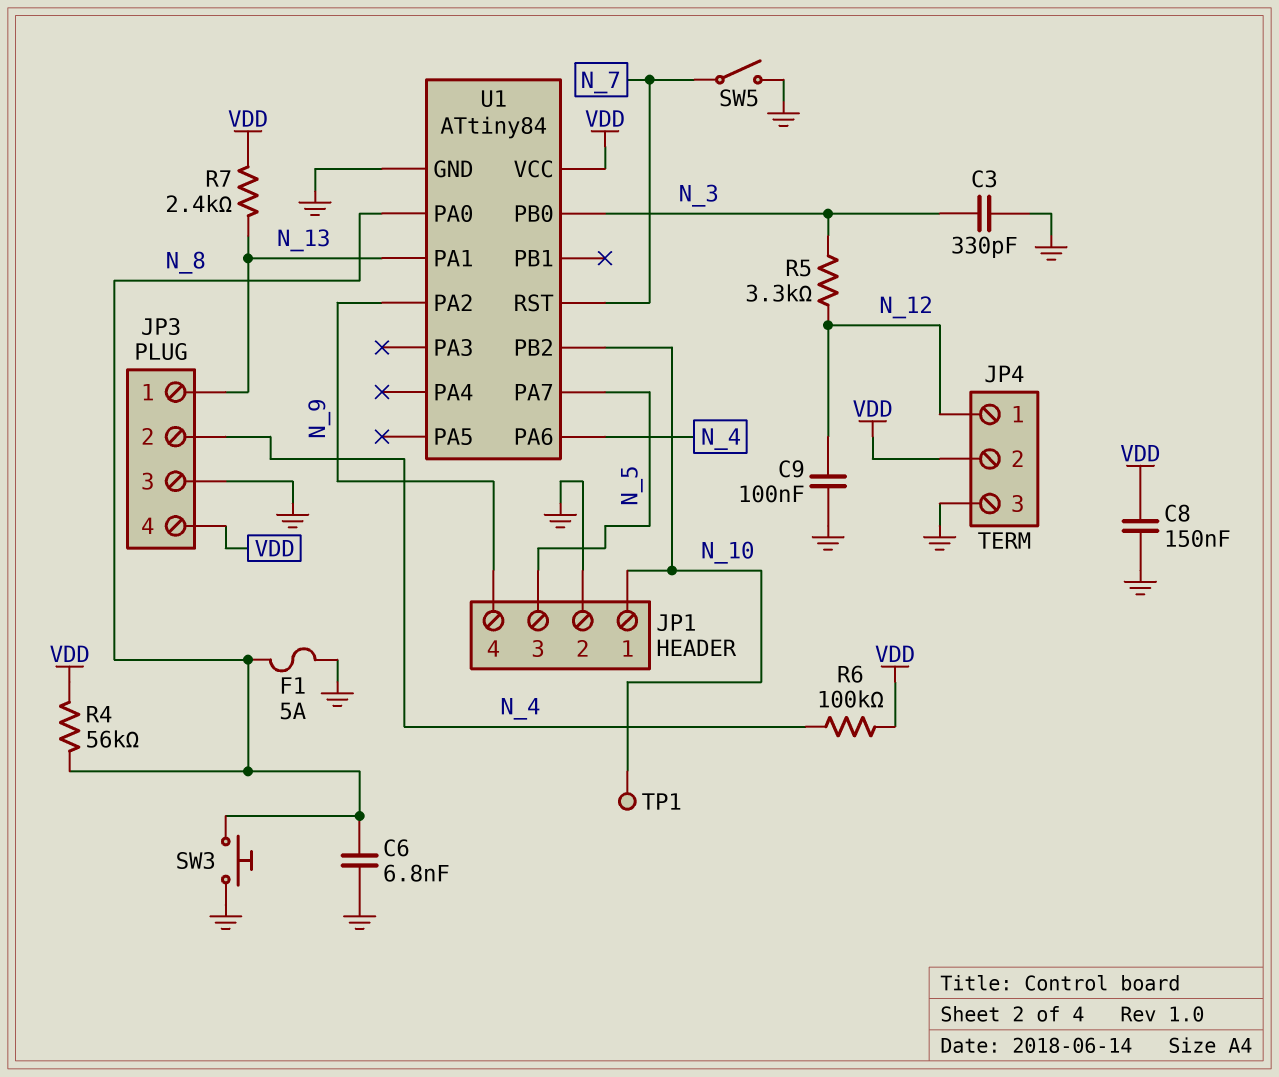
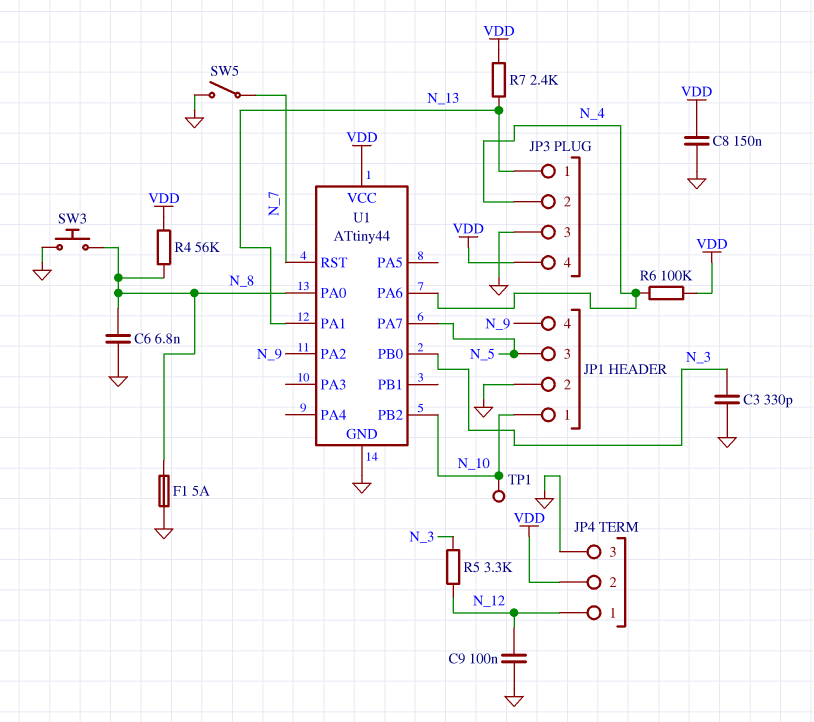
U1: ATtiny84 -> ATtiny44

